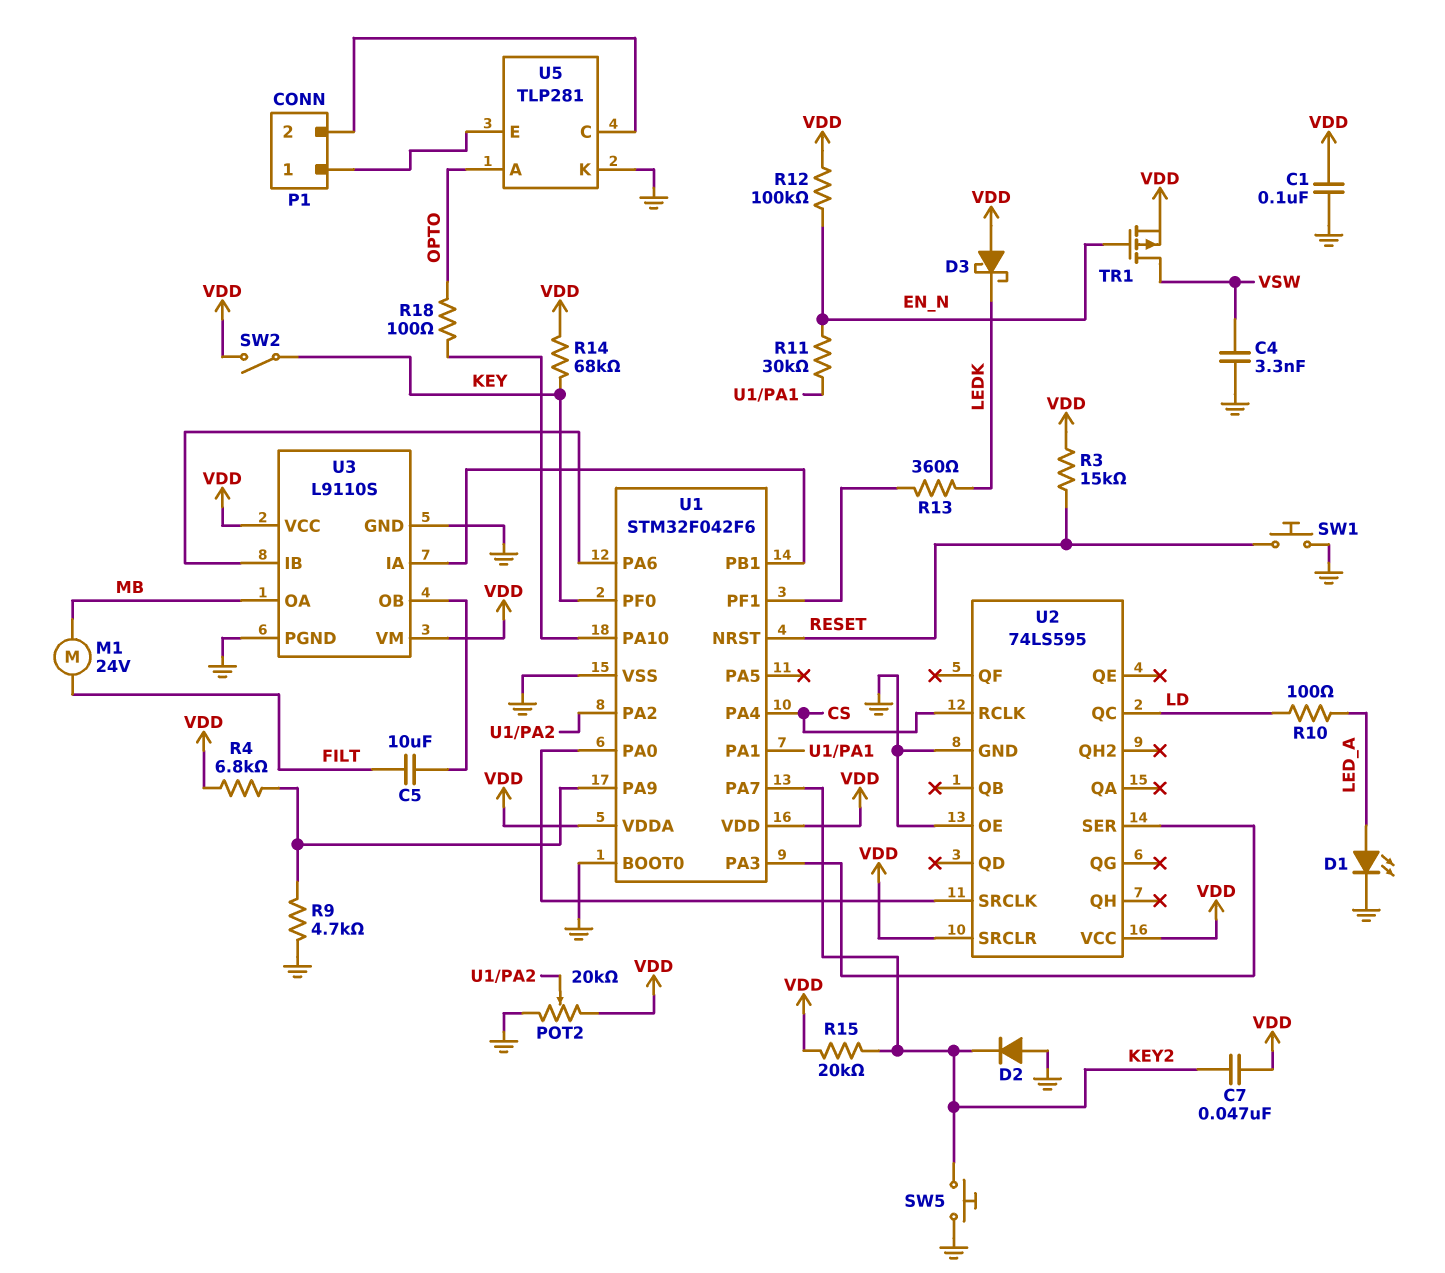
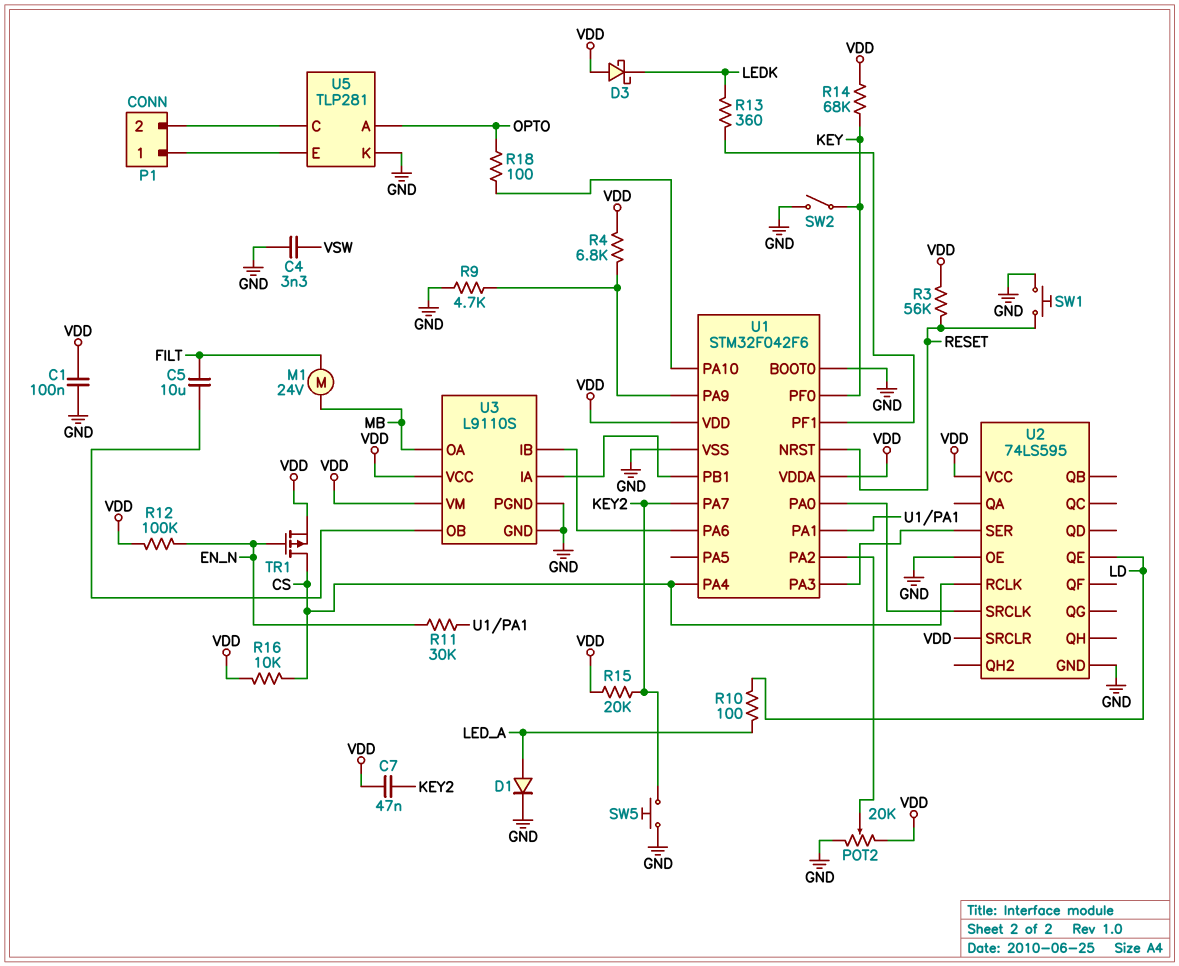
D1: LED (A LED_A, K GND) -> diode (A LED_A, K GND)
D2: diode (A GND, K KEY2) -> none
R3: 15k (RESET, VDD) -> 56k (RESET, VDD)
R16: none -> 10k (CS, VDD)
SW2: switch (KEY, VDD) -> switch (GND, KEY)
TR1: PMOS (G EN_N, D VSW, S VDD) -> PMOS (G EN_N, D CS, S VDD)
U2 pin QC: LD -> none
U2 pin QE: none -> LD

